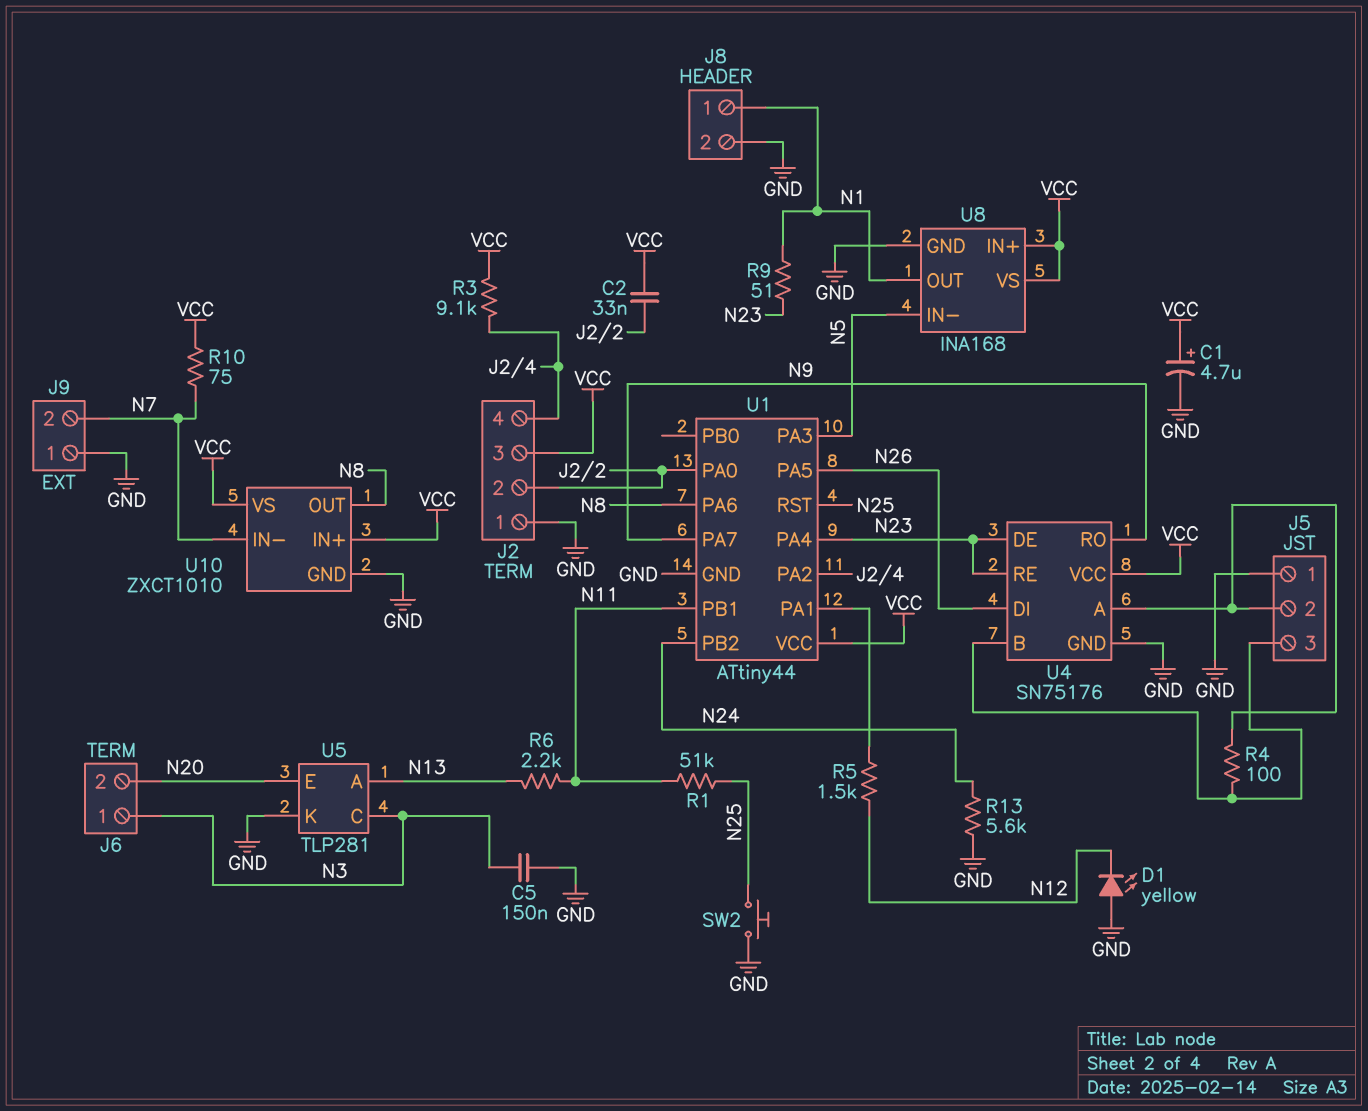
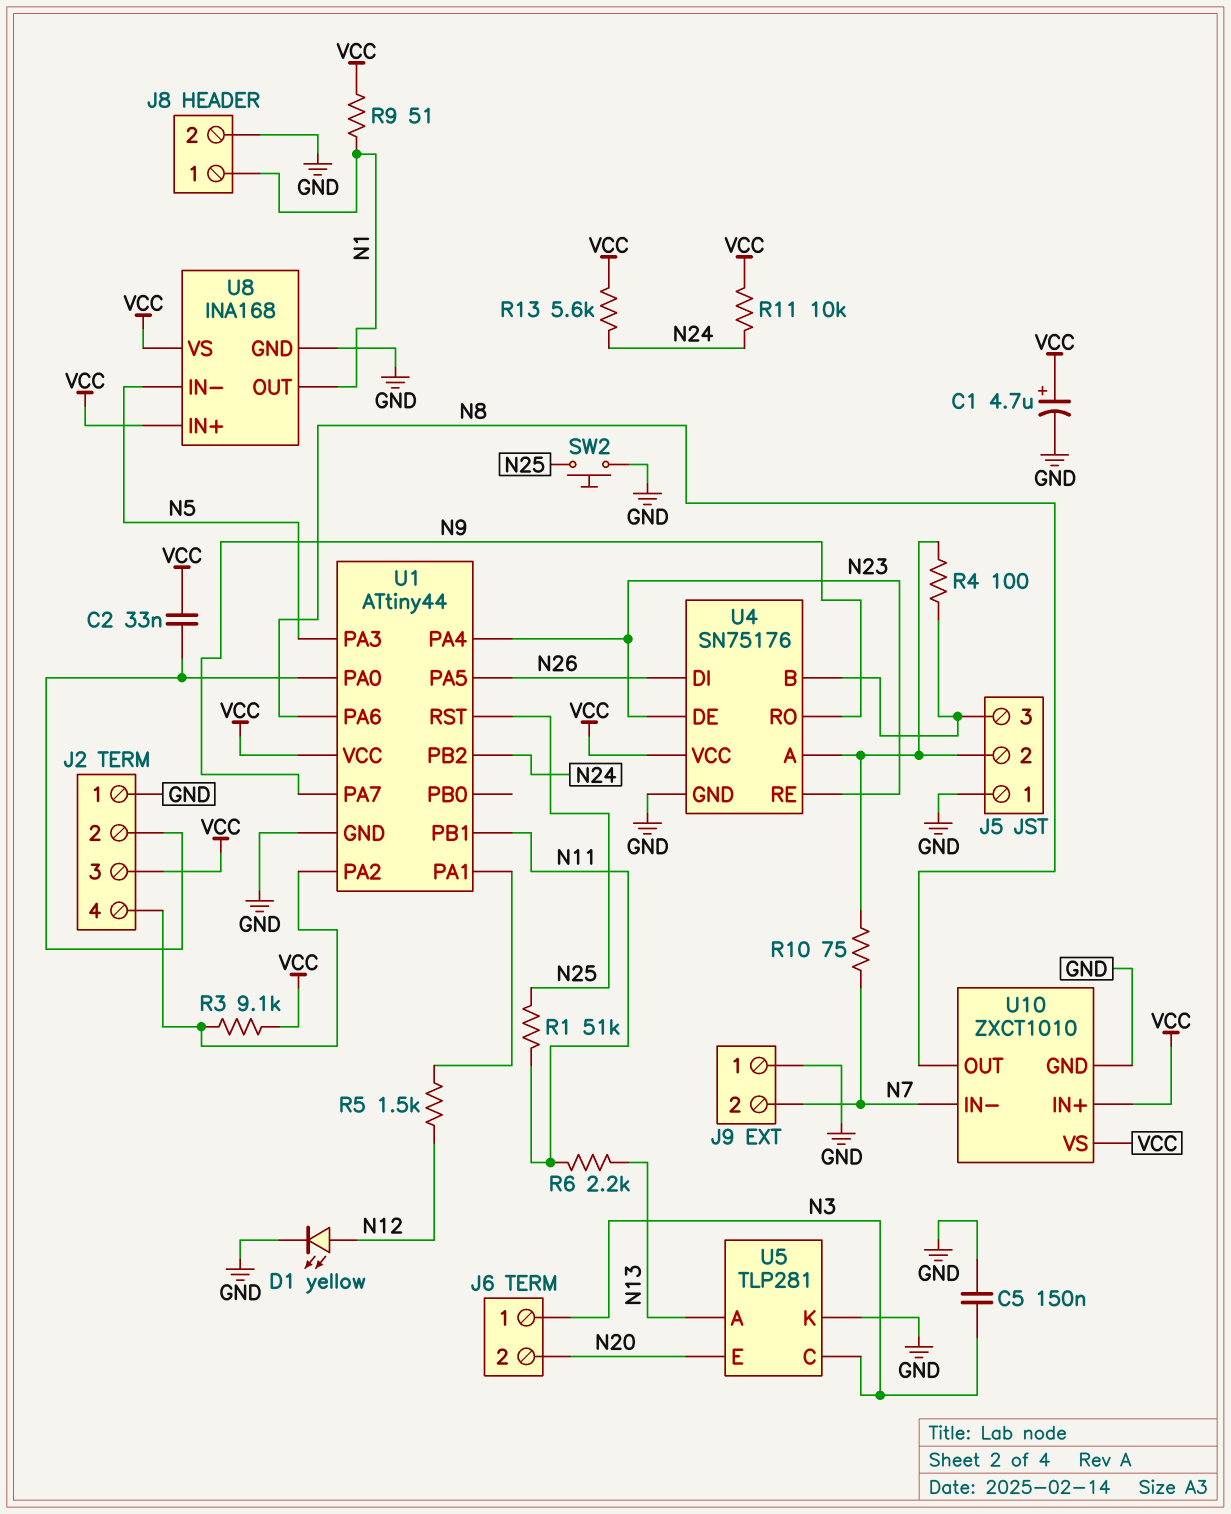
D1: LED yellow (A GND, K N12) -> LED yellow (A N12, K GND)
R9: 51 (N1, N23) -> 51 (N1, VCC)
R10: 75 (N7, VCC) -> 75 (J5/2, N7)
R11: none -> 10k (N24, VCC)
R13: 5.6k (GND, N24) -> 5.6k (N24, VCC)

